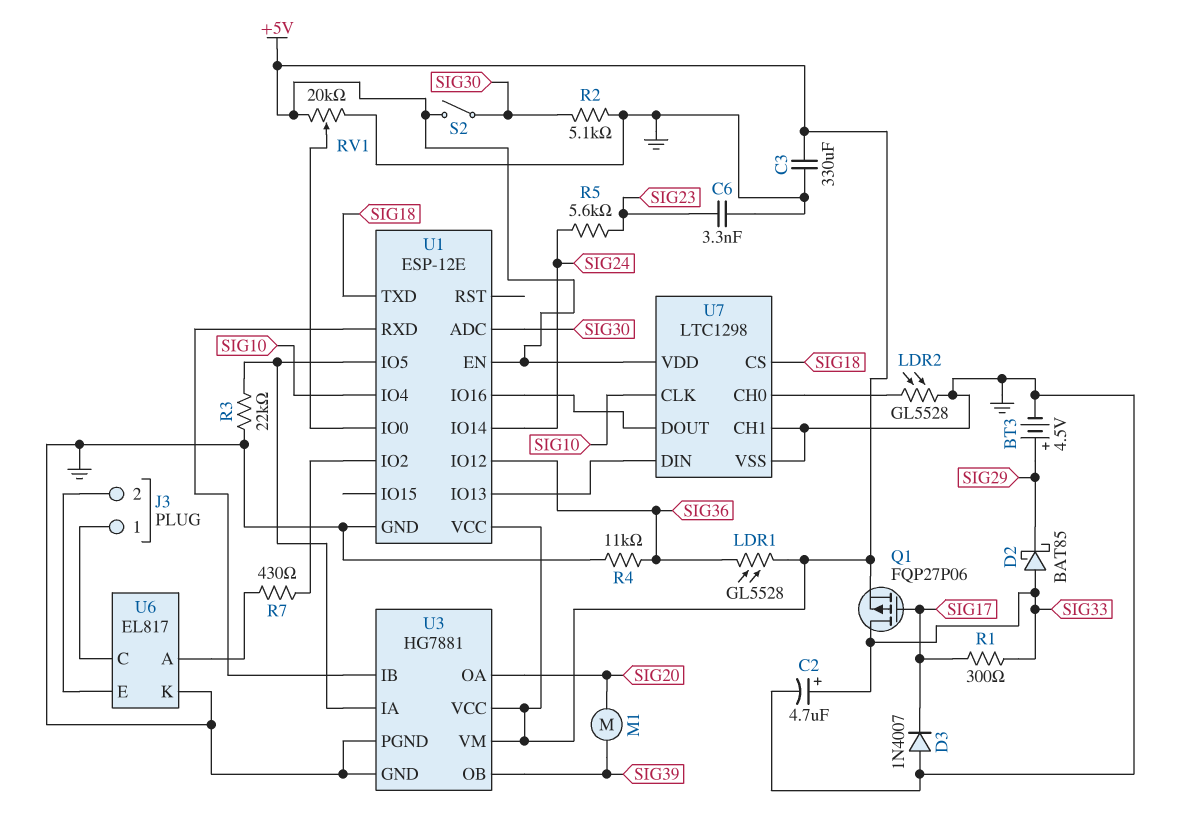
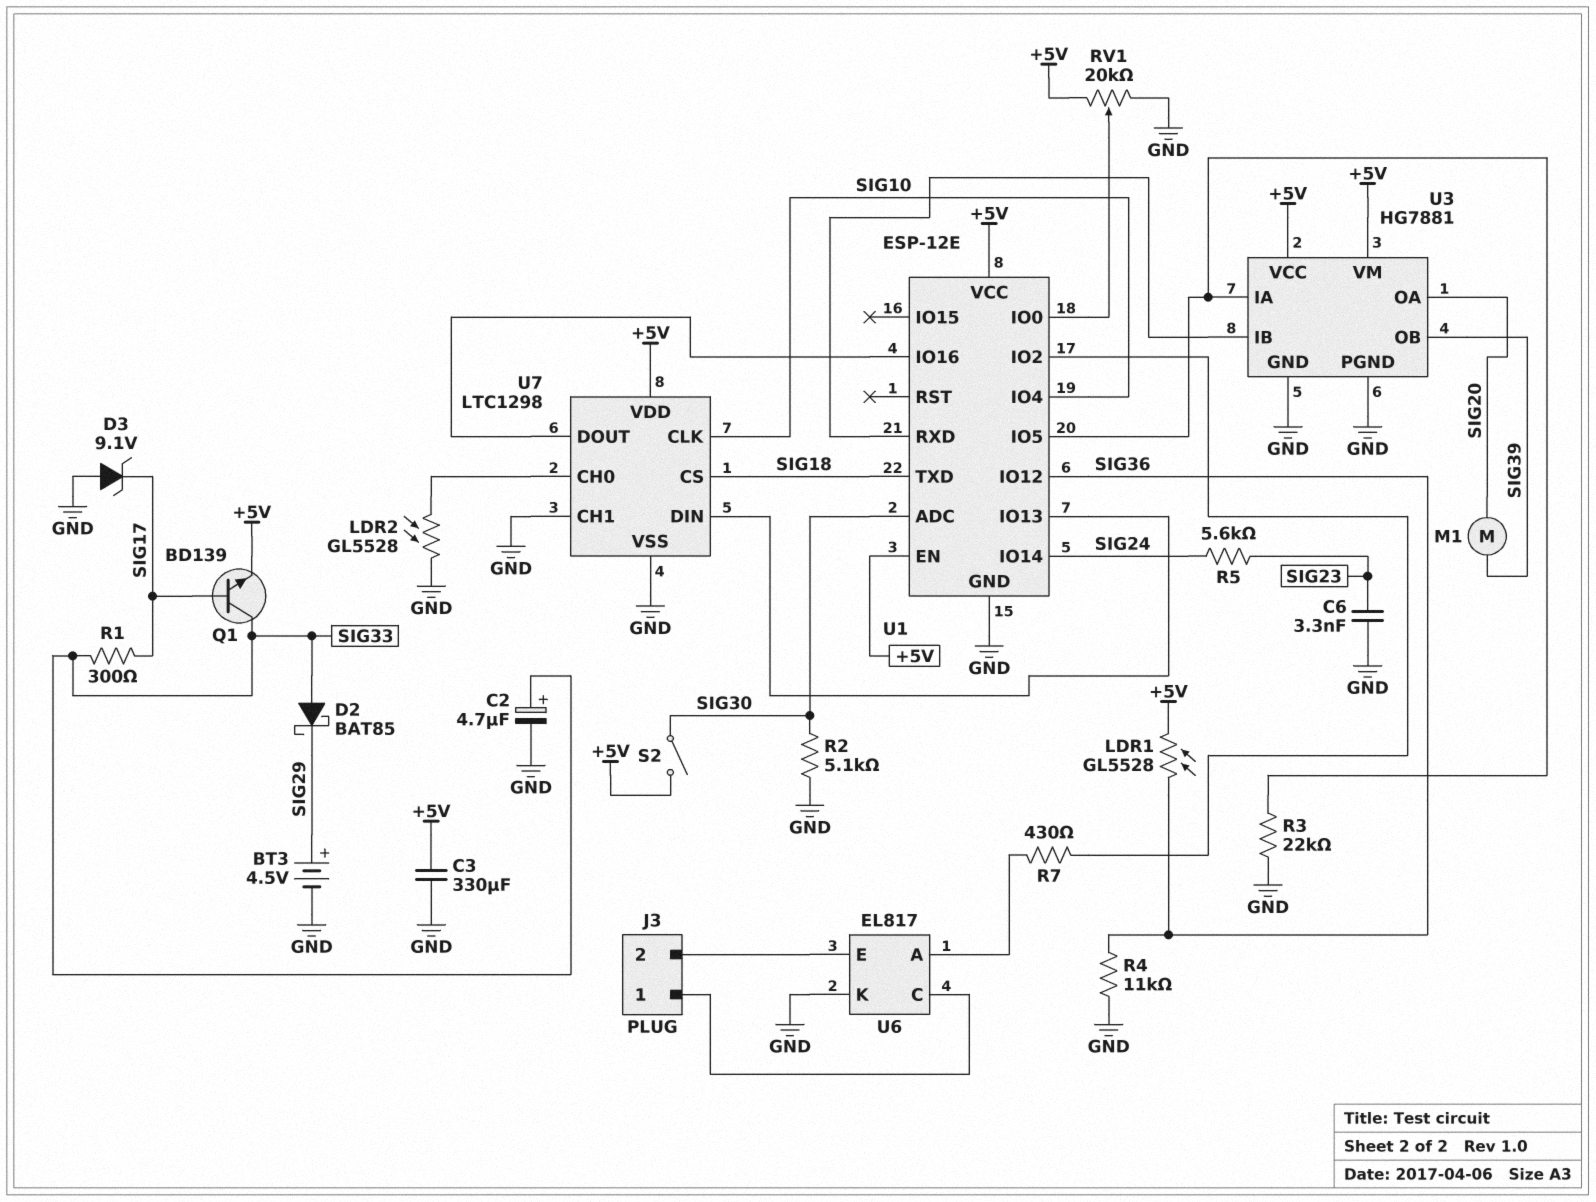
D3: diode 1N4007 (A GND, K SIG17) -> zener 9.1V (A GND, K SIG17)
Q1: PMOS FQP27P06 (G SIG17, D SIG33, S +5V) -> NPN BD139 (B SIG17, C SIG33, E +5V)

